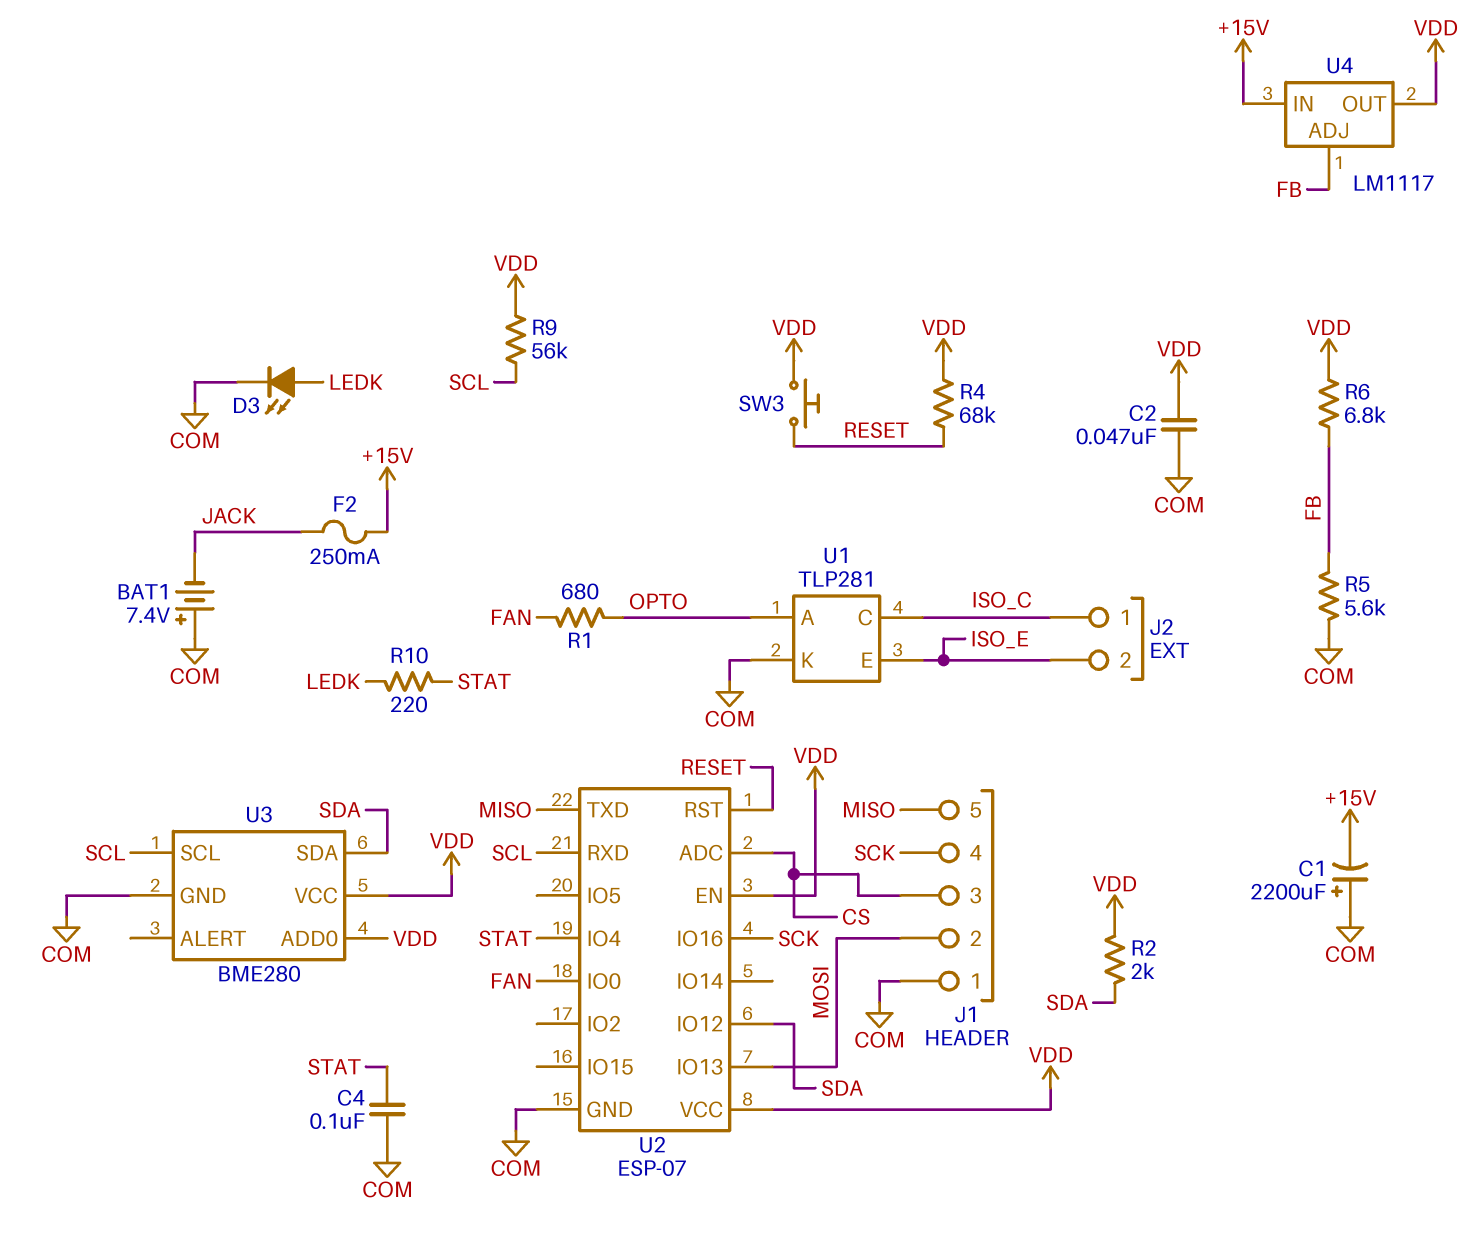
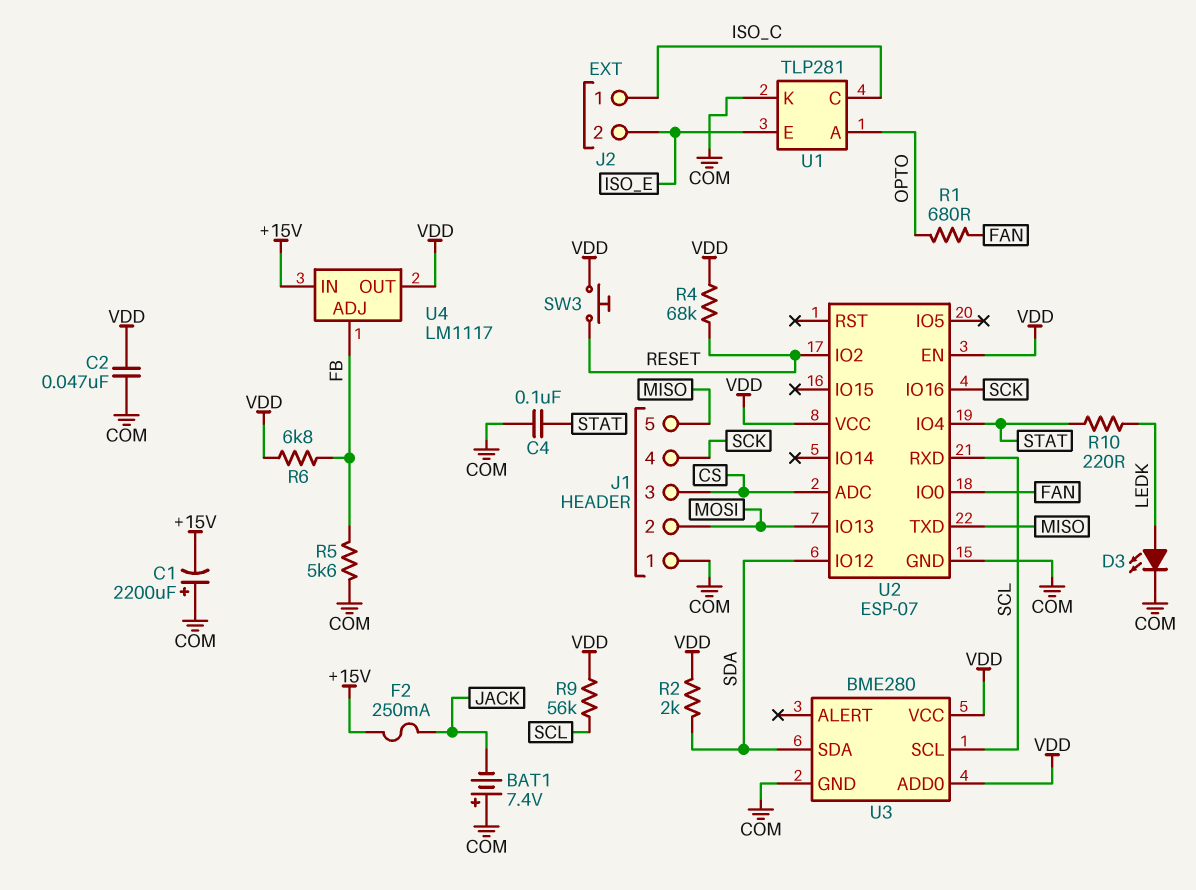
U2 pin IO2: none -> RESET
U2 pin RST: RESET -> none

